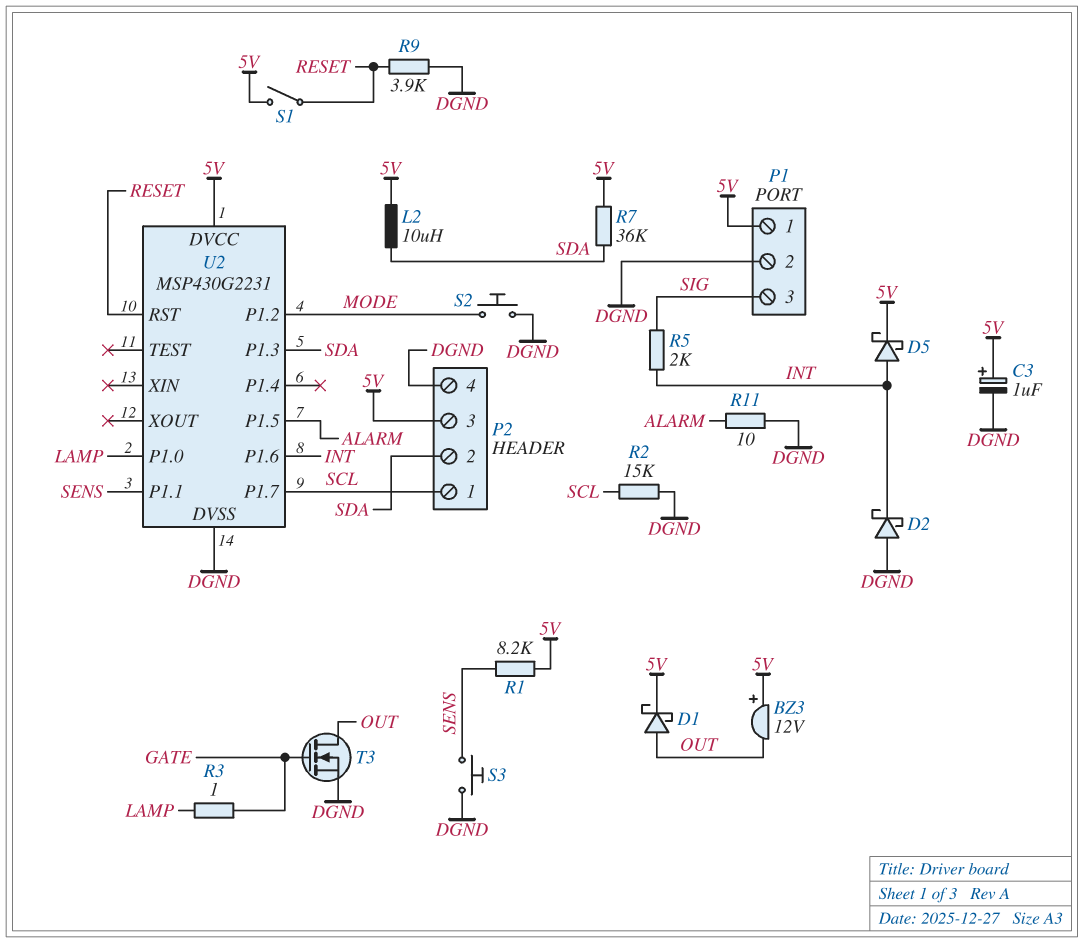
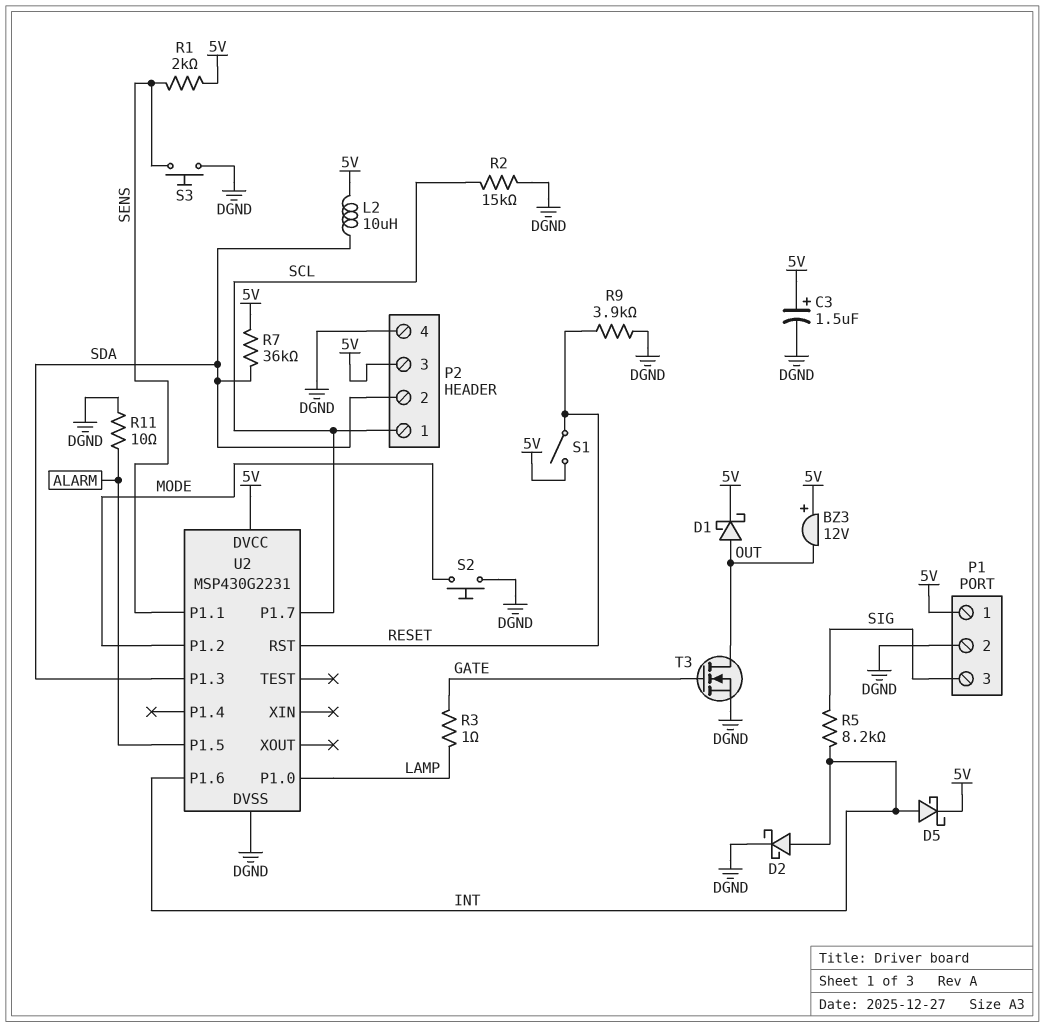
C3: 1uF (plus 5V, minus DGND) -> 1.5uF (plus 5V, minus DGND)
D2: schottky (A DGND, K INT) -> schottky (A INT, K DGND)
R1: 8.2k (5V, SENS) -> 2k (5V, SENS)
R5: 2k (INT, SIG) -> 8.2k (INT, SIG)

